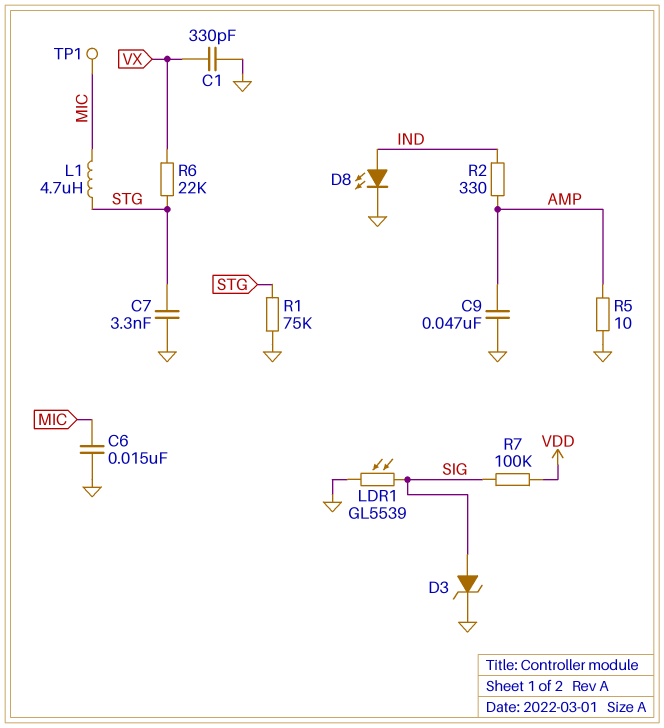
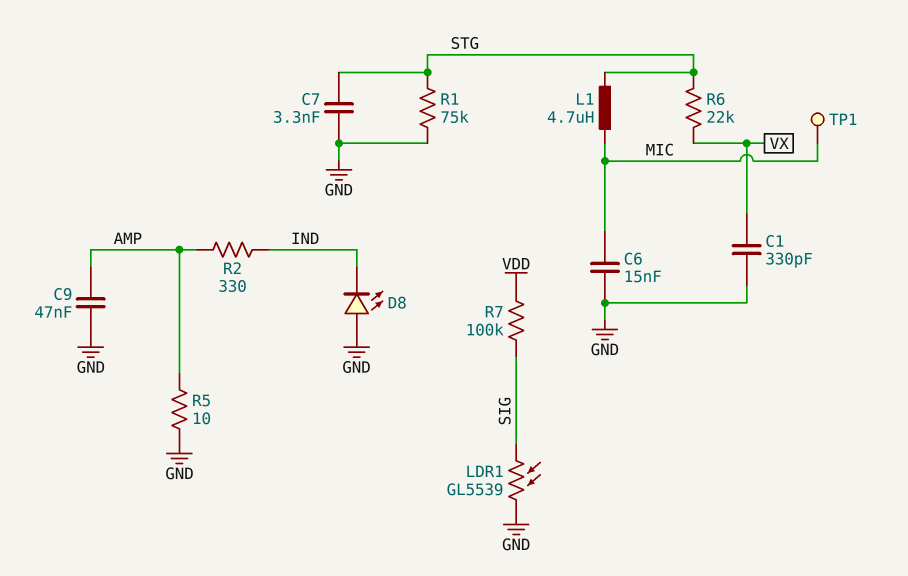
D3: zener (A SIG, K GND) -> none
D8: LED (A IND, K GND) -> LED (A GND, K IND)

